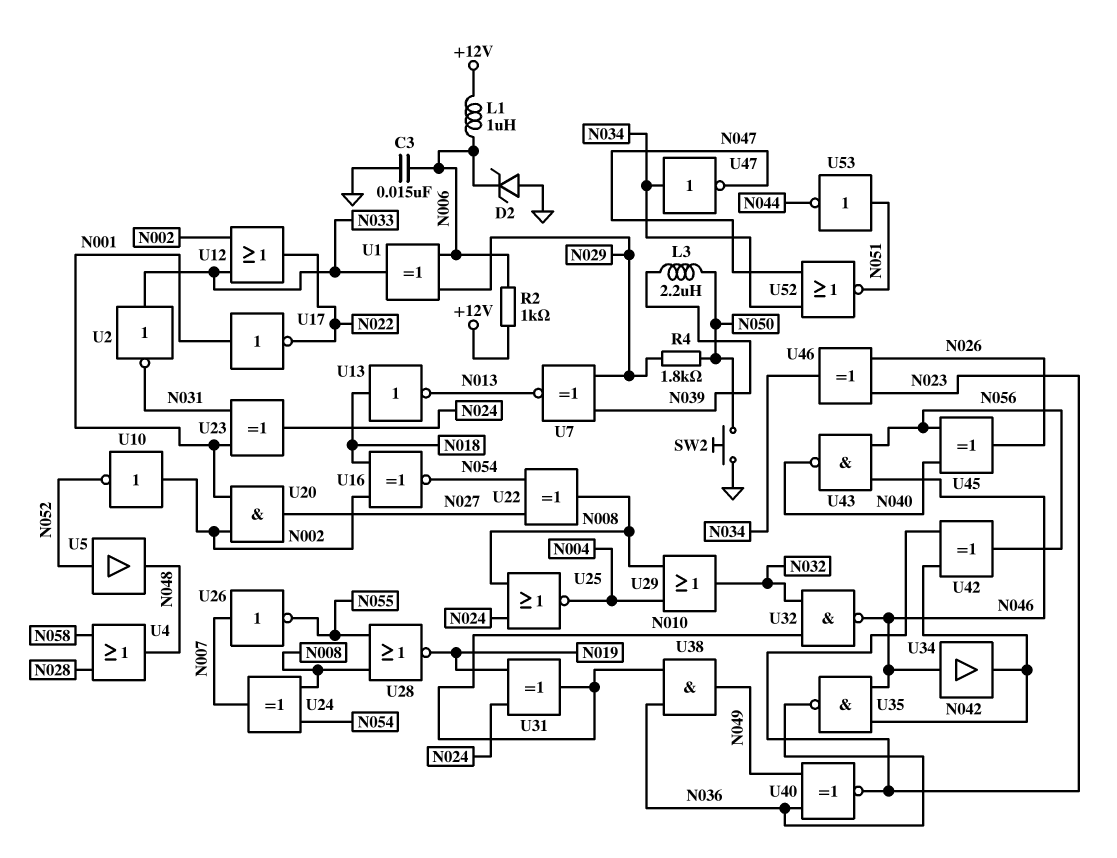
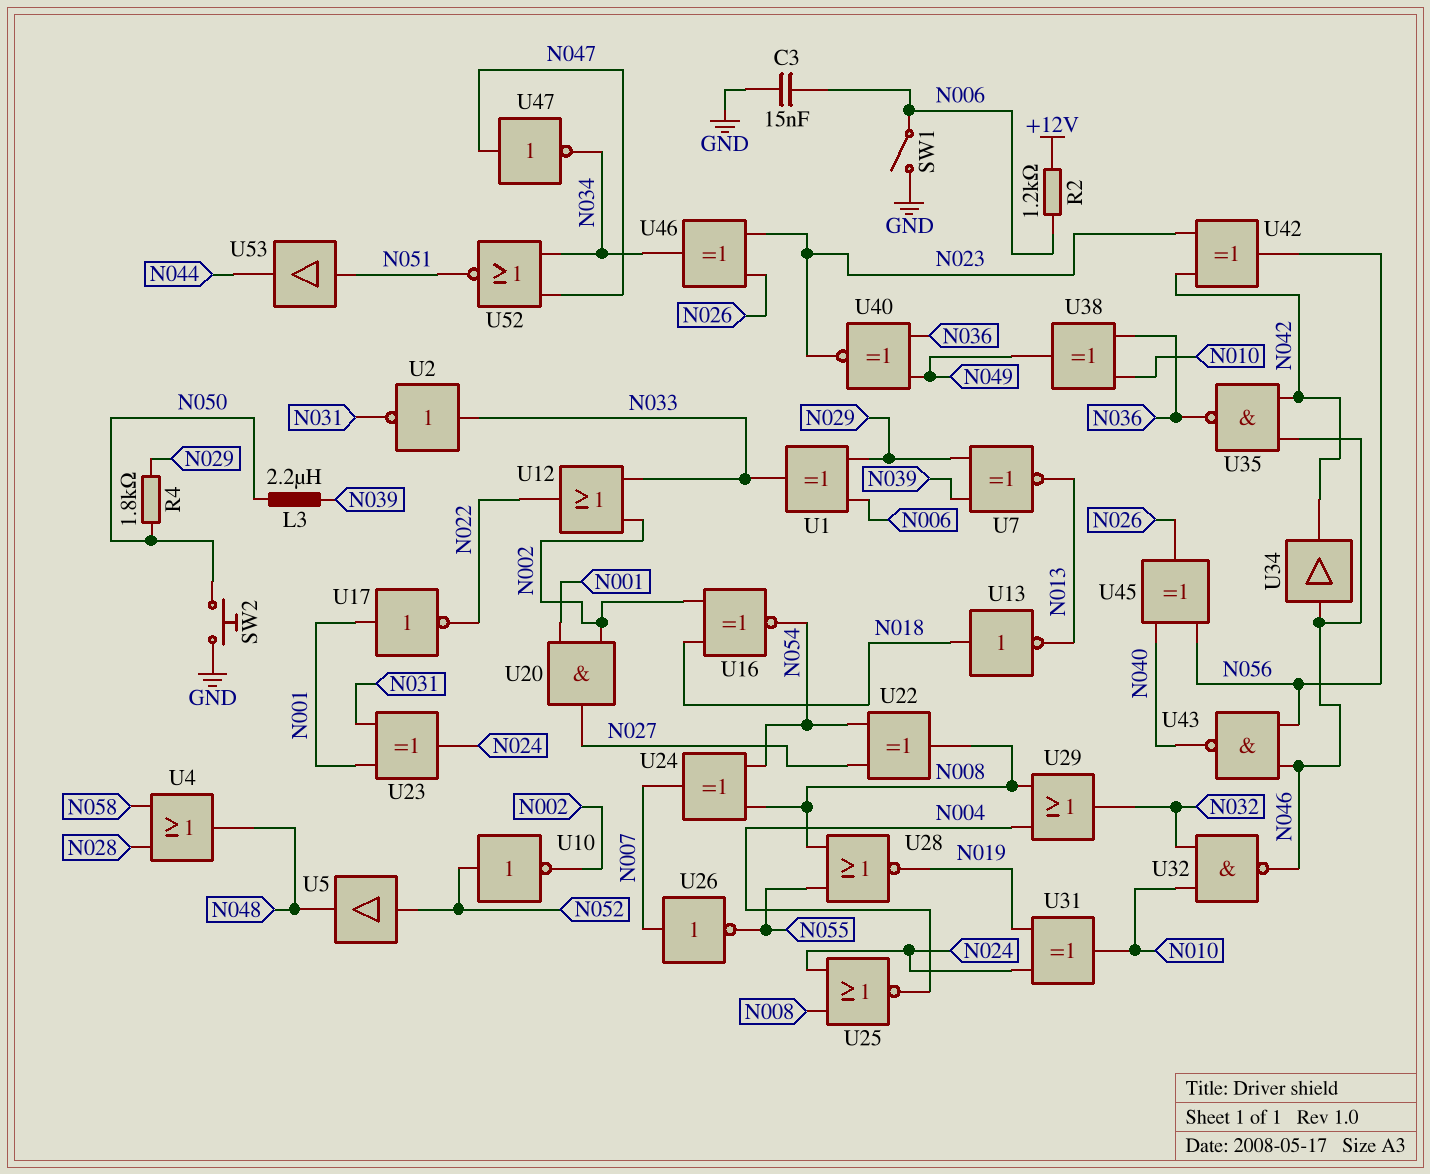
D2: zener (A GND, K N006) -> none
L1: 1uH (+12V, N006) -> none
R2: 1k (+12V, N006) -> 1.2k (+12V, N006)
SW1: none -> switch (GND, N006)
U10: NOT (in N002, out N052) -> NOT (in N052, out N002)
U38: AND (in N010, in N036, out N049) -> XOR (in N010, in N036, out N049)
U47: NOT (in N034, out N047) -> NOT (in N047, out N034)
U53: NOT (in N051, out N044) -> buffer (in N051, out N044)

